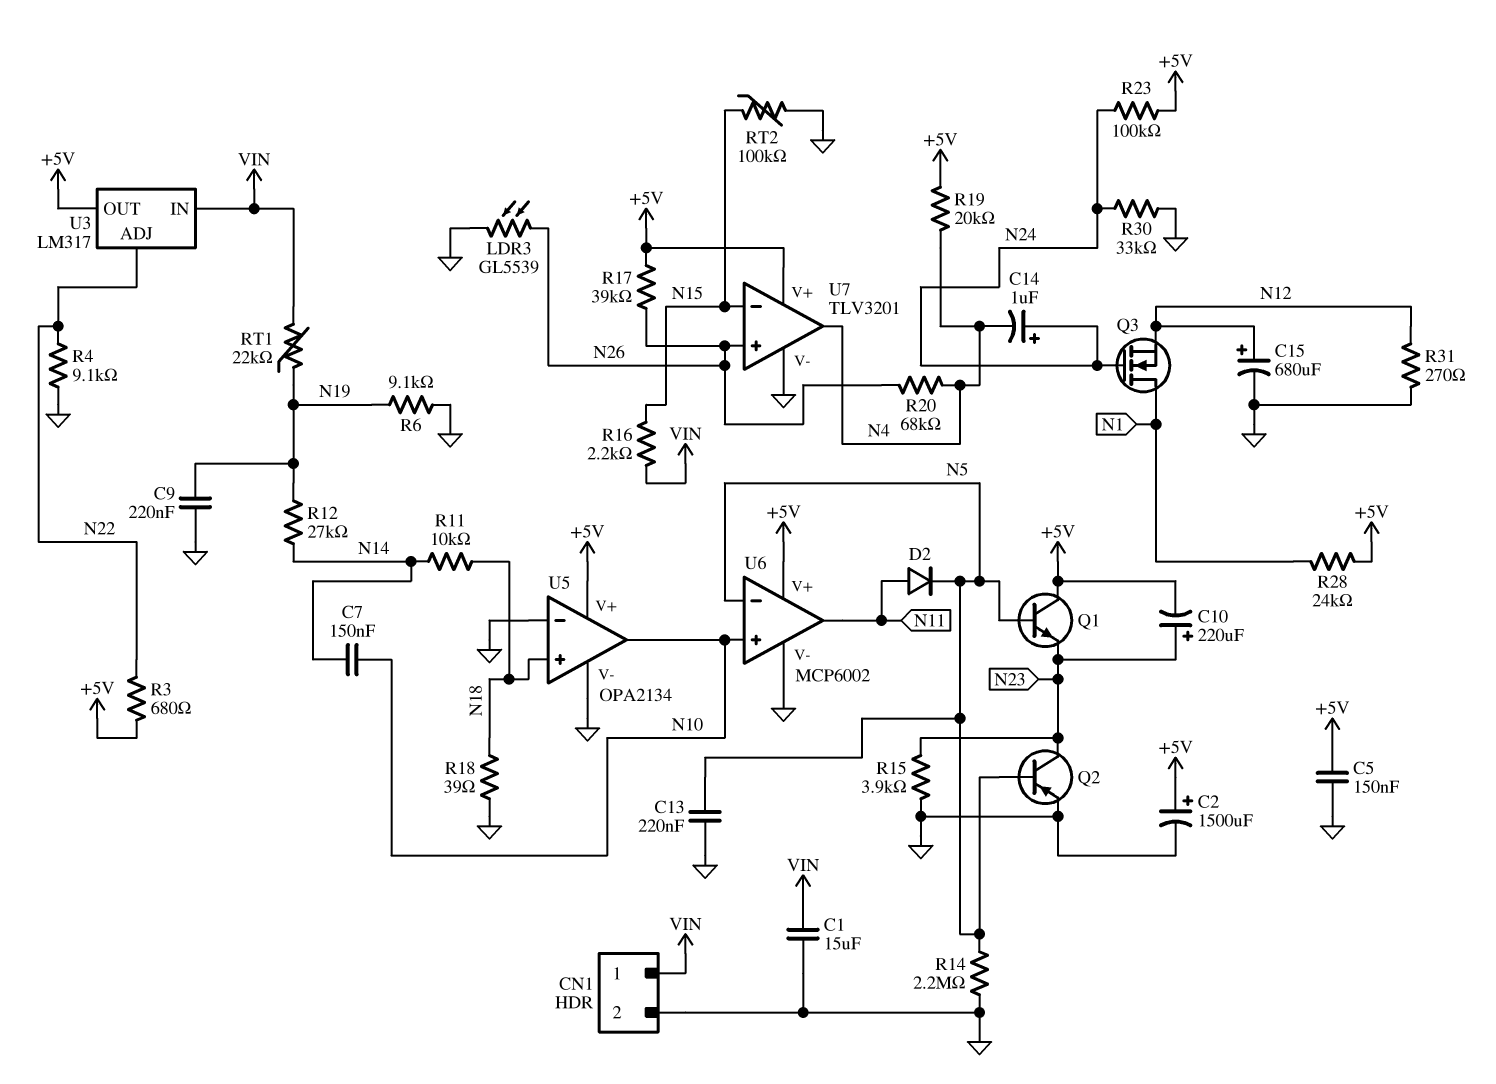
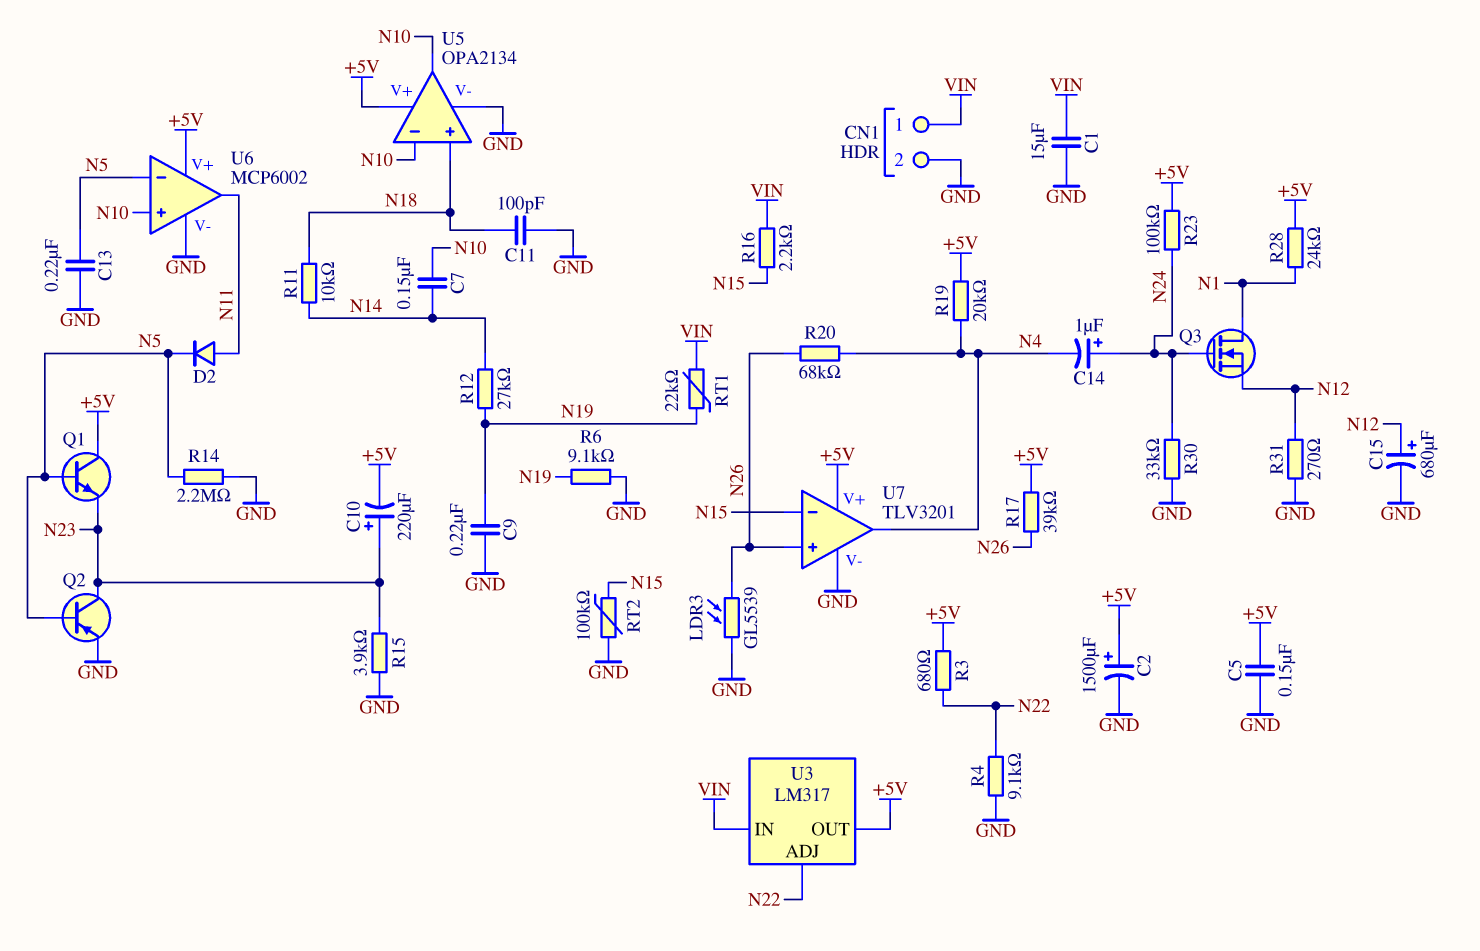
C11: none -> 100pF (GND, N18)
R18: 39 (GND, N18) -> none
U5 pin in-: GND -> N10

